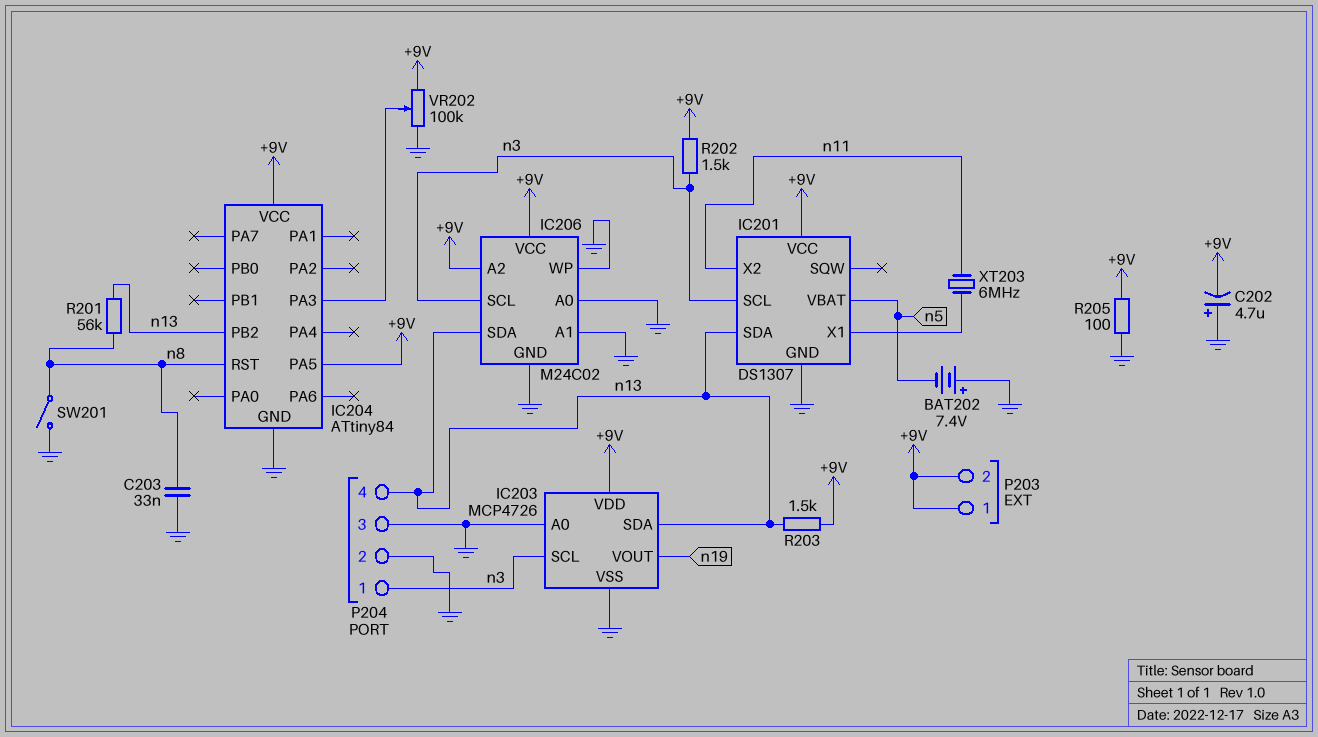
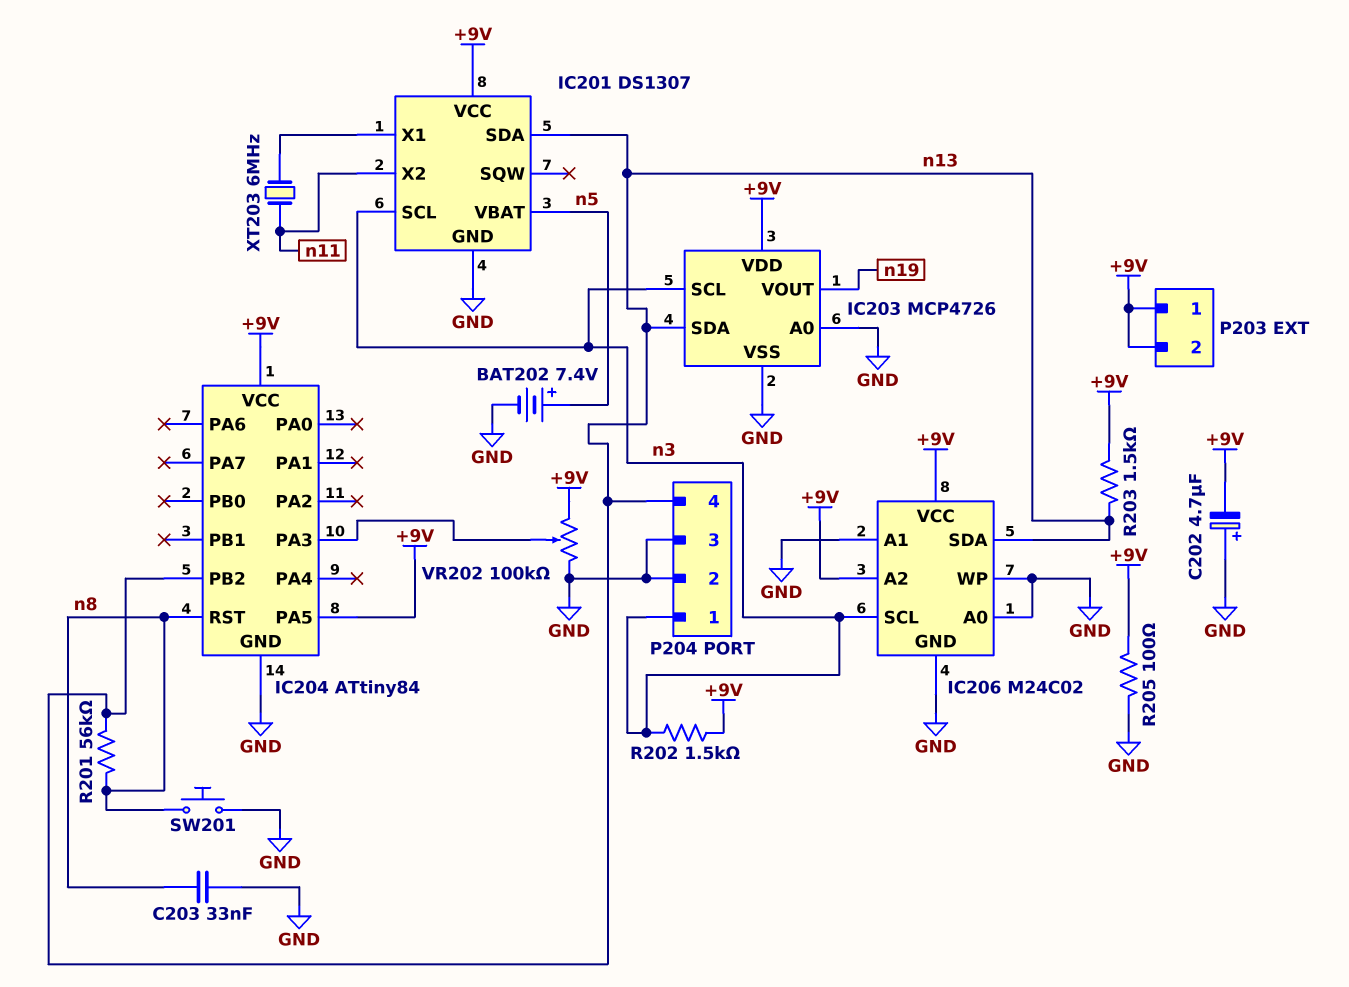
BAT202: 7.4V (plus GND, minus n5) -> 7.4V (plus n5, minus GND)
SW201: switch (GND, n8) -> button (GND, n8)

